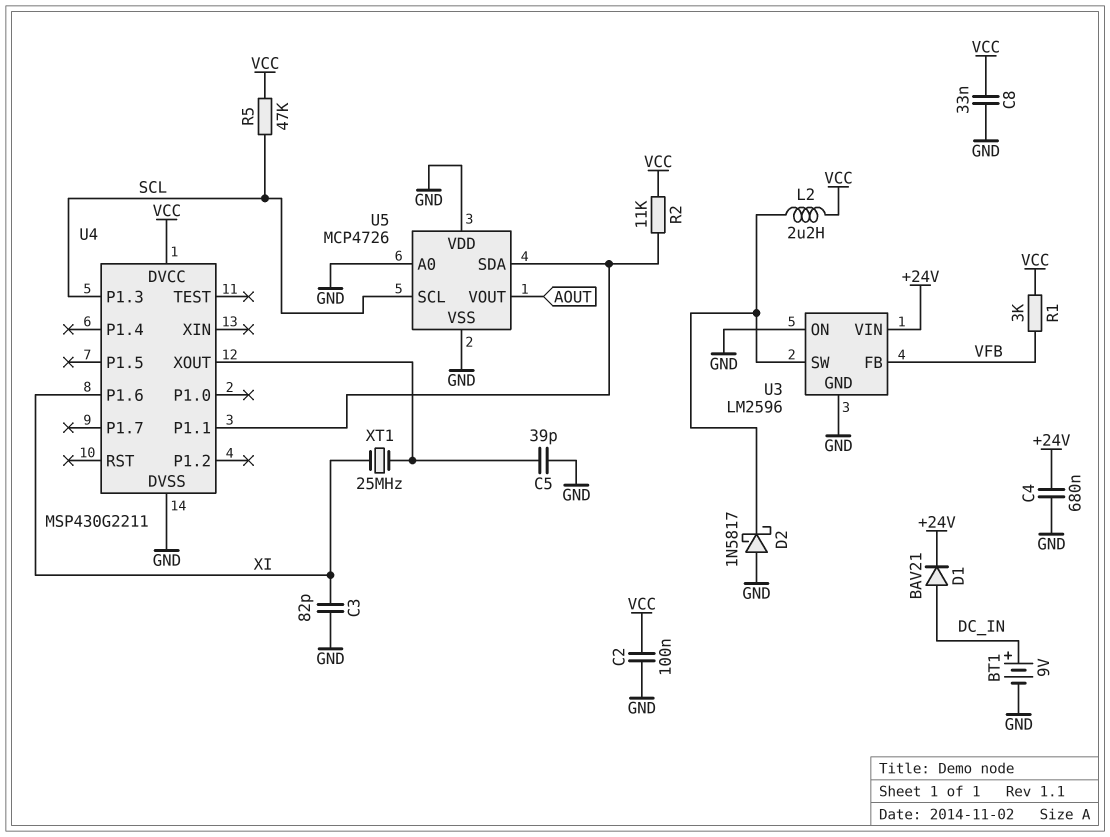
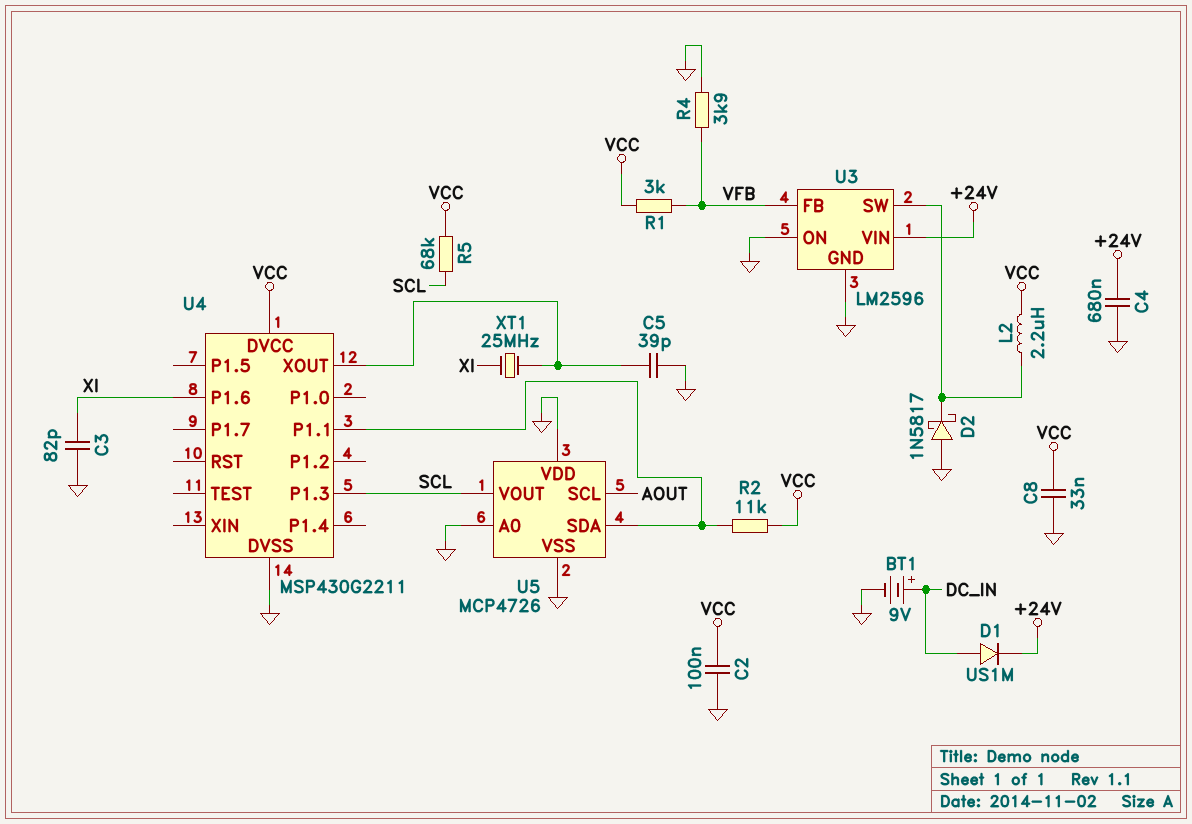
D1: diode BAV21 (A DC_IN, K +24V) -> diode US1M (A DC_IN, K +24V)
R4: none -> 3.9k (GND, VFB)
R5: 47k (SCL, VCC) -> 68k (SCL, VCC)
U5 pin SCL: SCL -> AOUT
U5 pin VOUT: AOUT -> SCL

